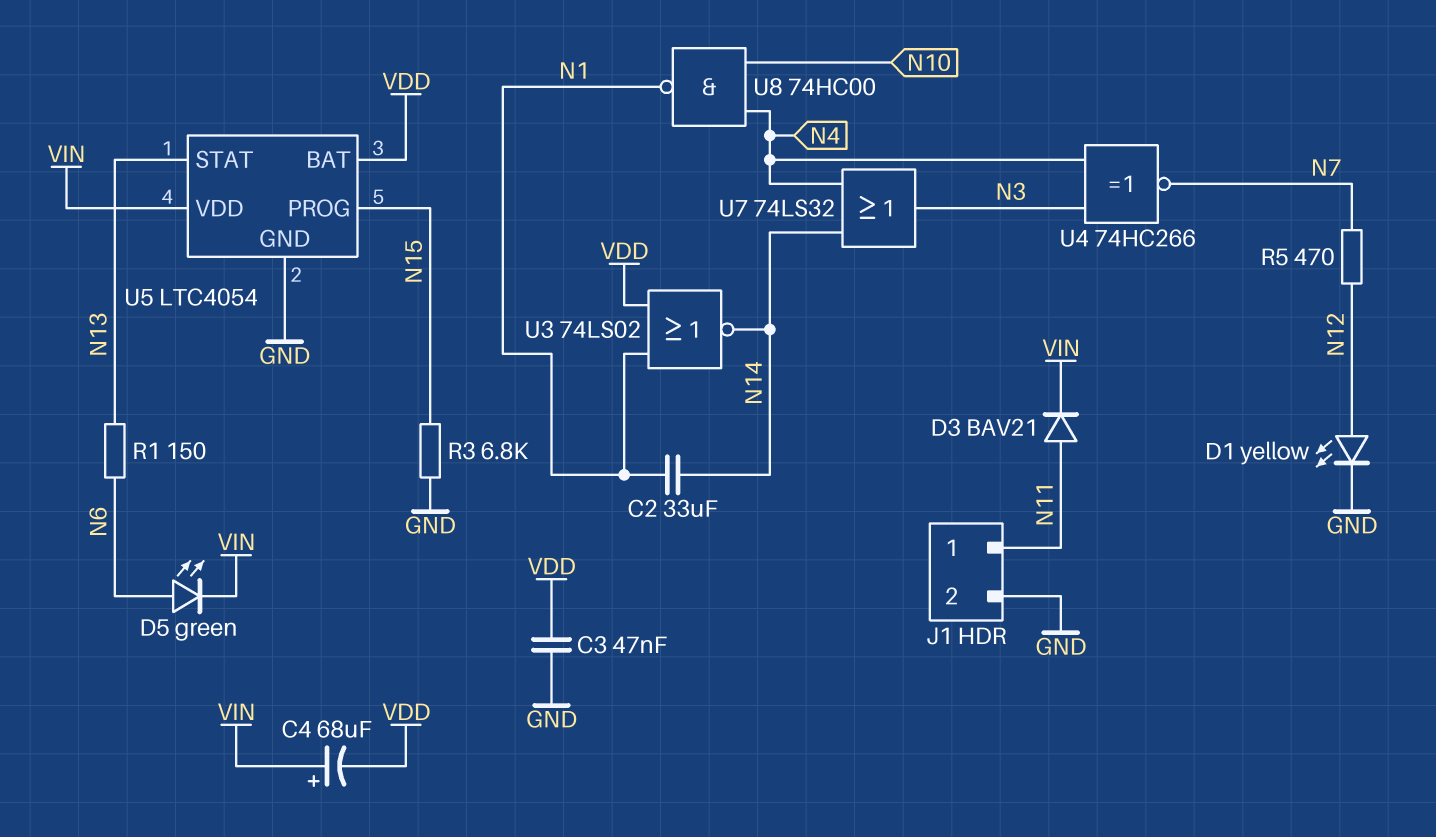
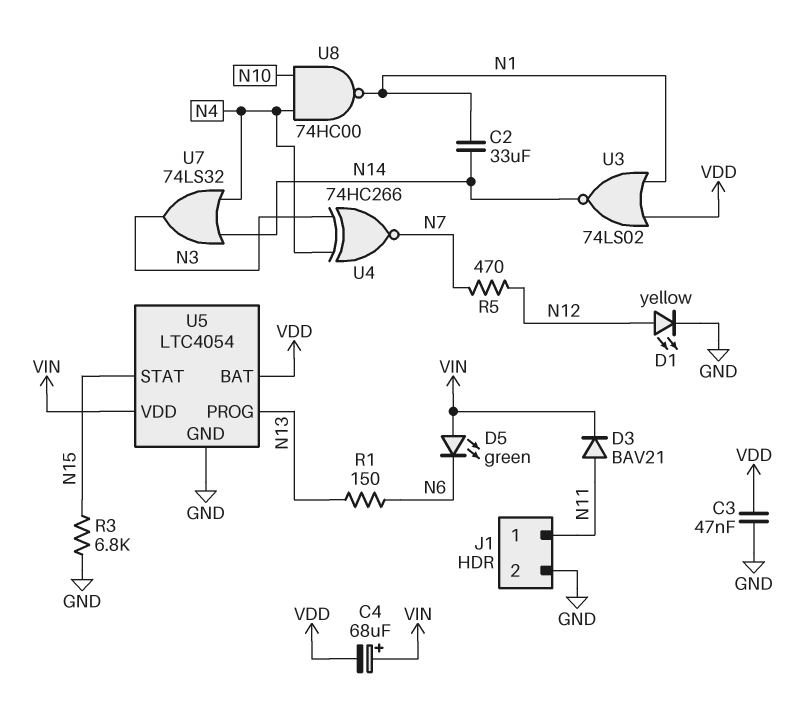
D5: LED green (A N6, K VIN) -> LED green (A VIN, K N6)
U5 pin PROG: N15 -> N13
U5 pin STAT: N13 -> N15

